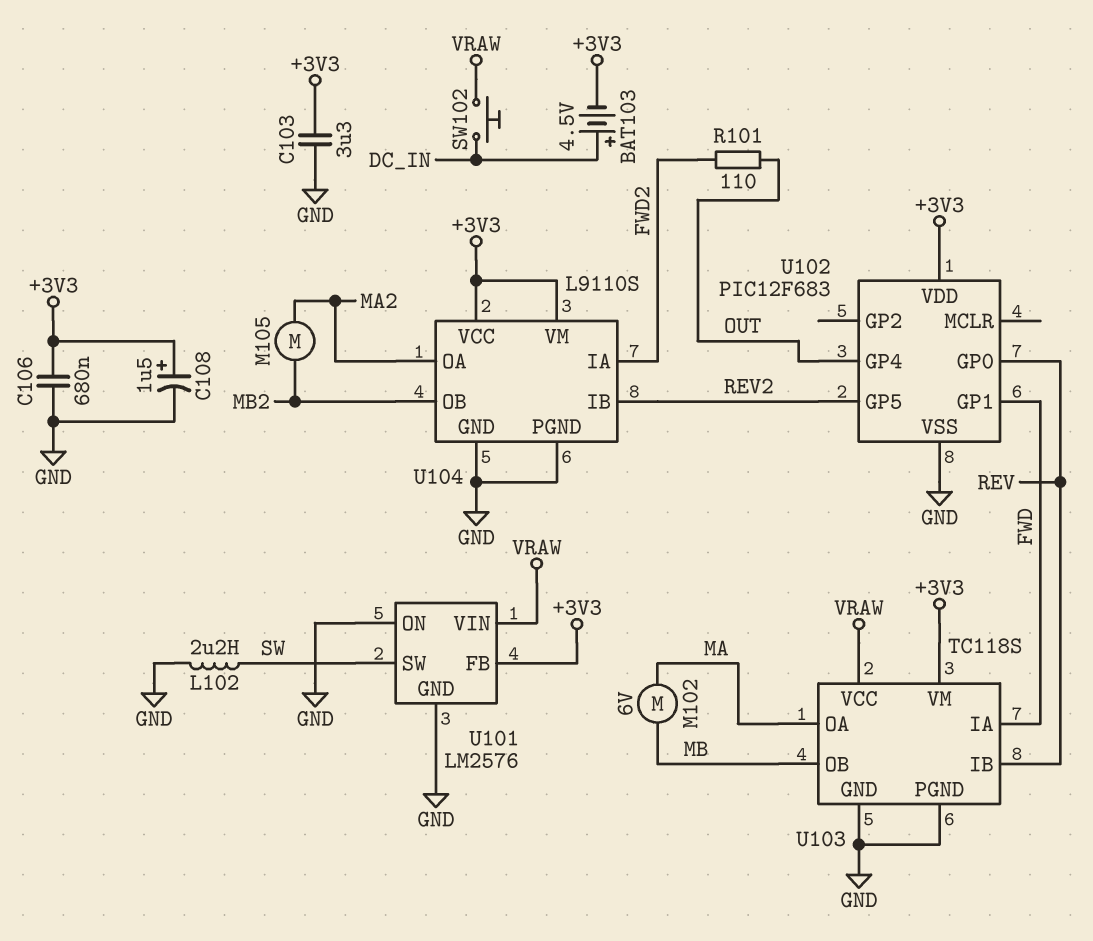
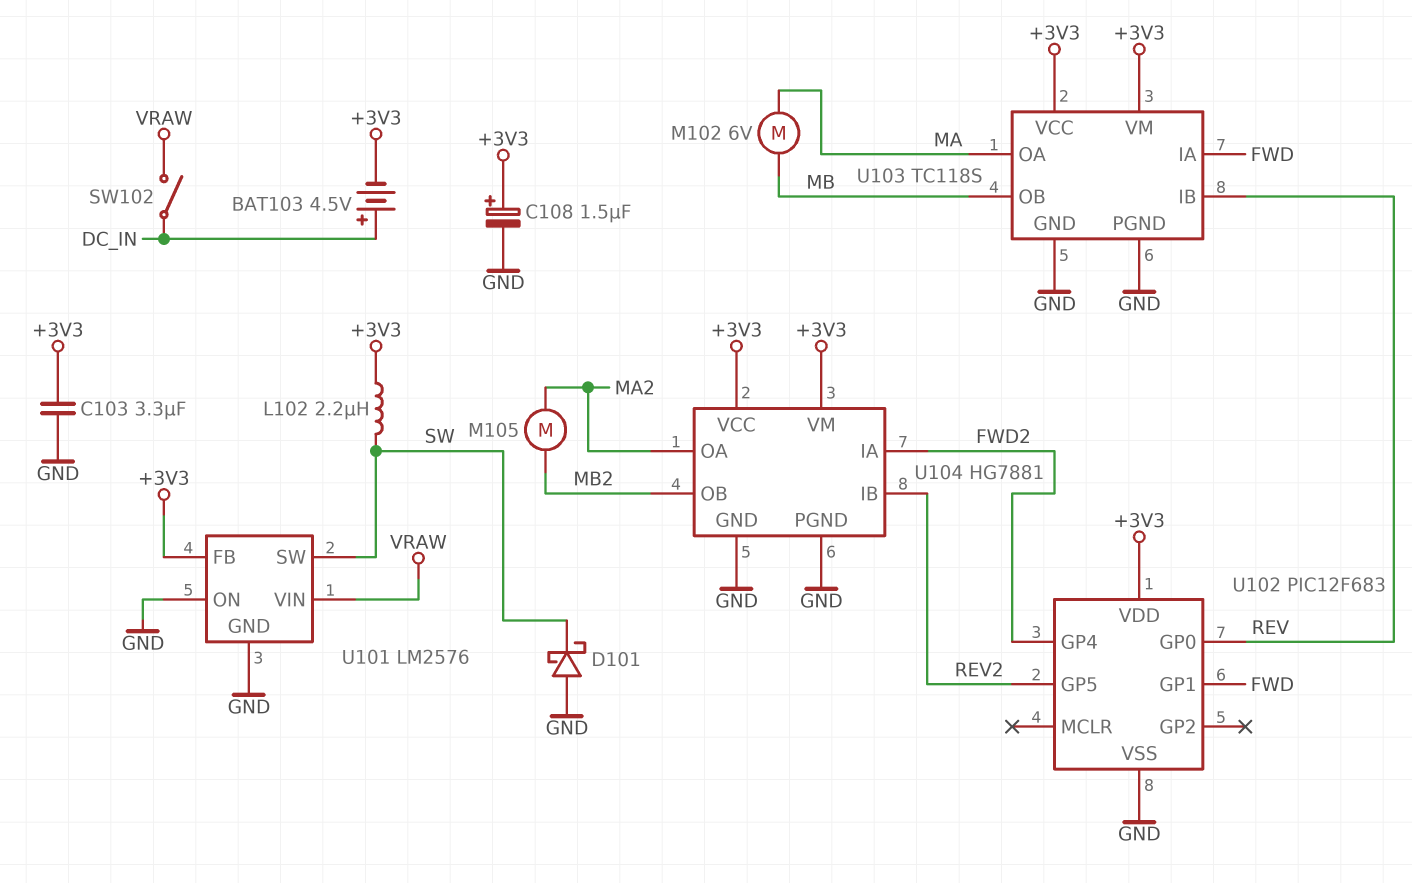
C106: 680nF (+3V3, GND) -> none
D101: none -> schottky (A GND, K SW)
L102: 2.2uH (GND, SW) -> 2.2uH (+3V3, SW)
R101: 110 (FWD2, OUT) -> none
SW102: button (DC_IN, VRAW) -> switch (DC_IN, VRAW)
U102 pin GP4: OUT -> FWD2
U103 pin VCC: VRAW -> +3V3
U104: L9110S -> HG7881

